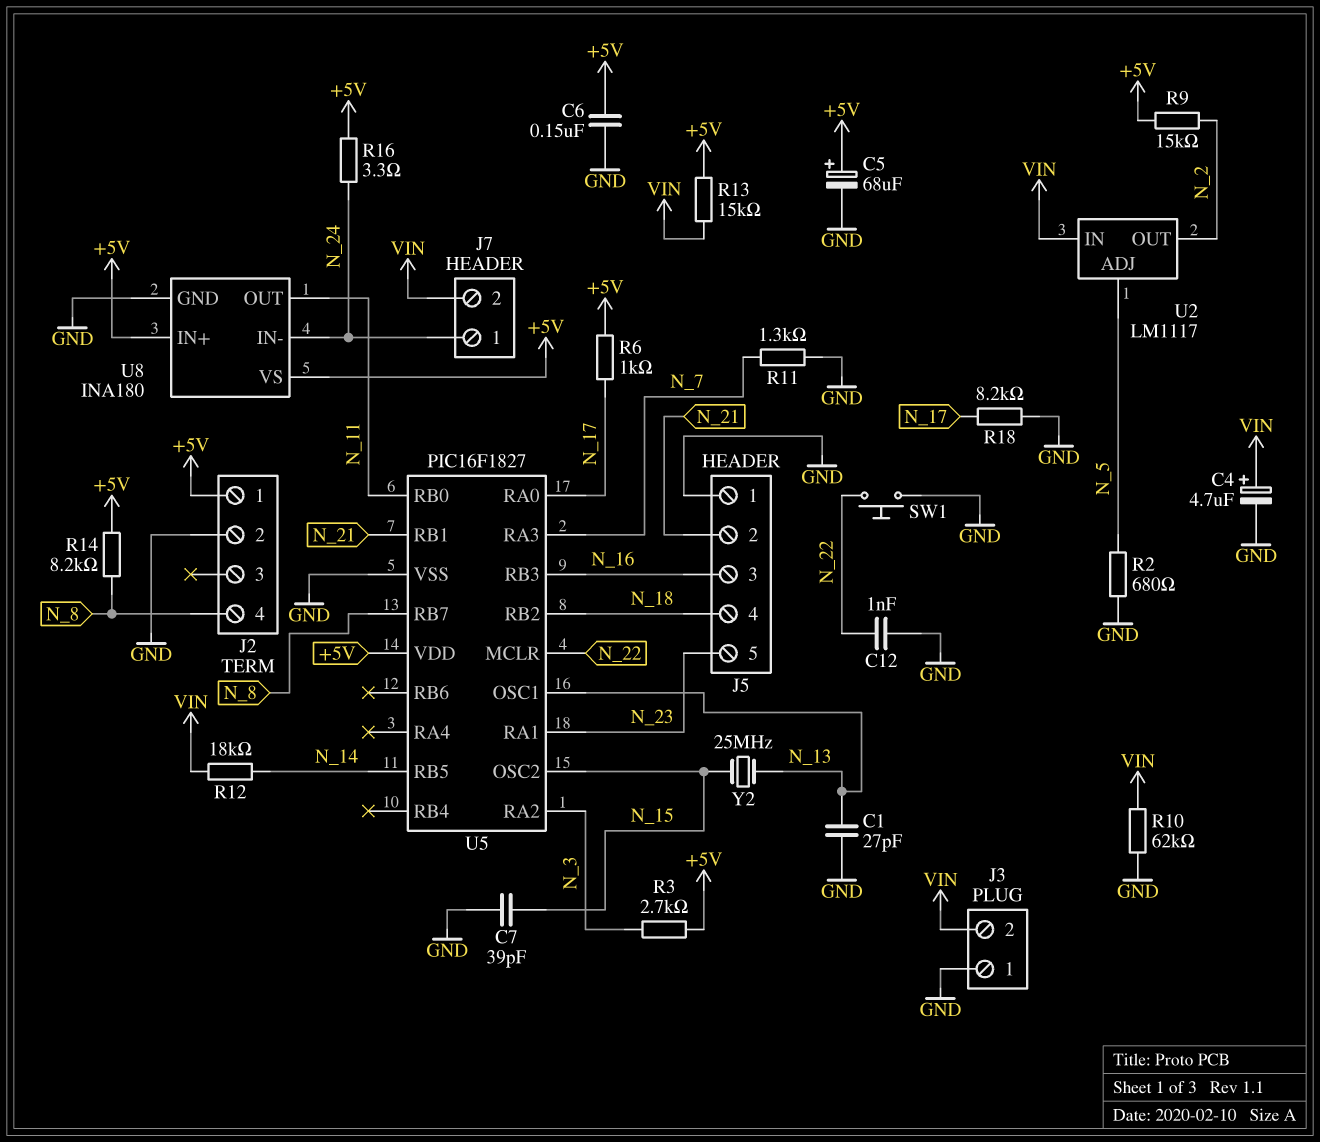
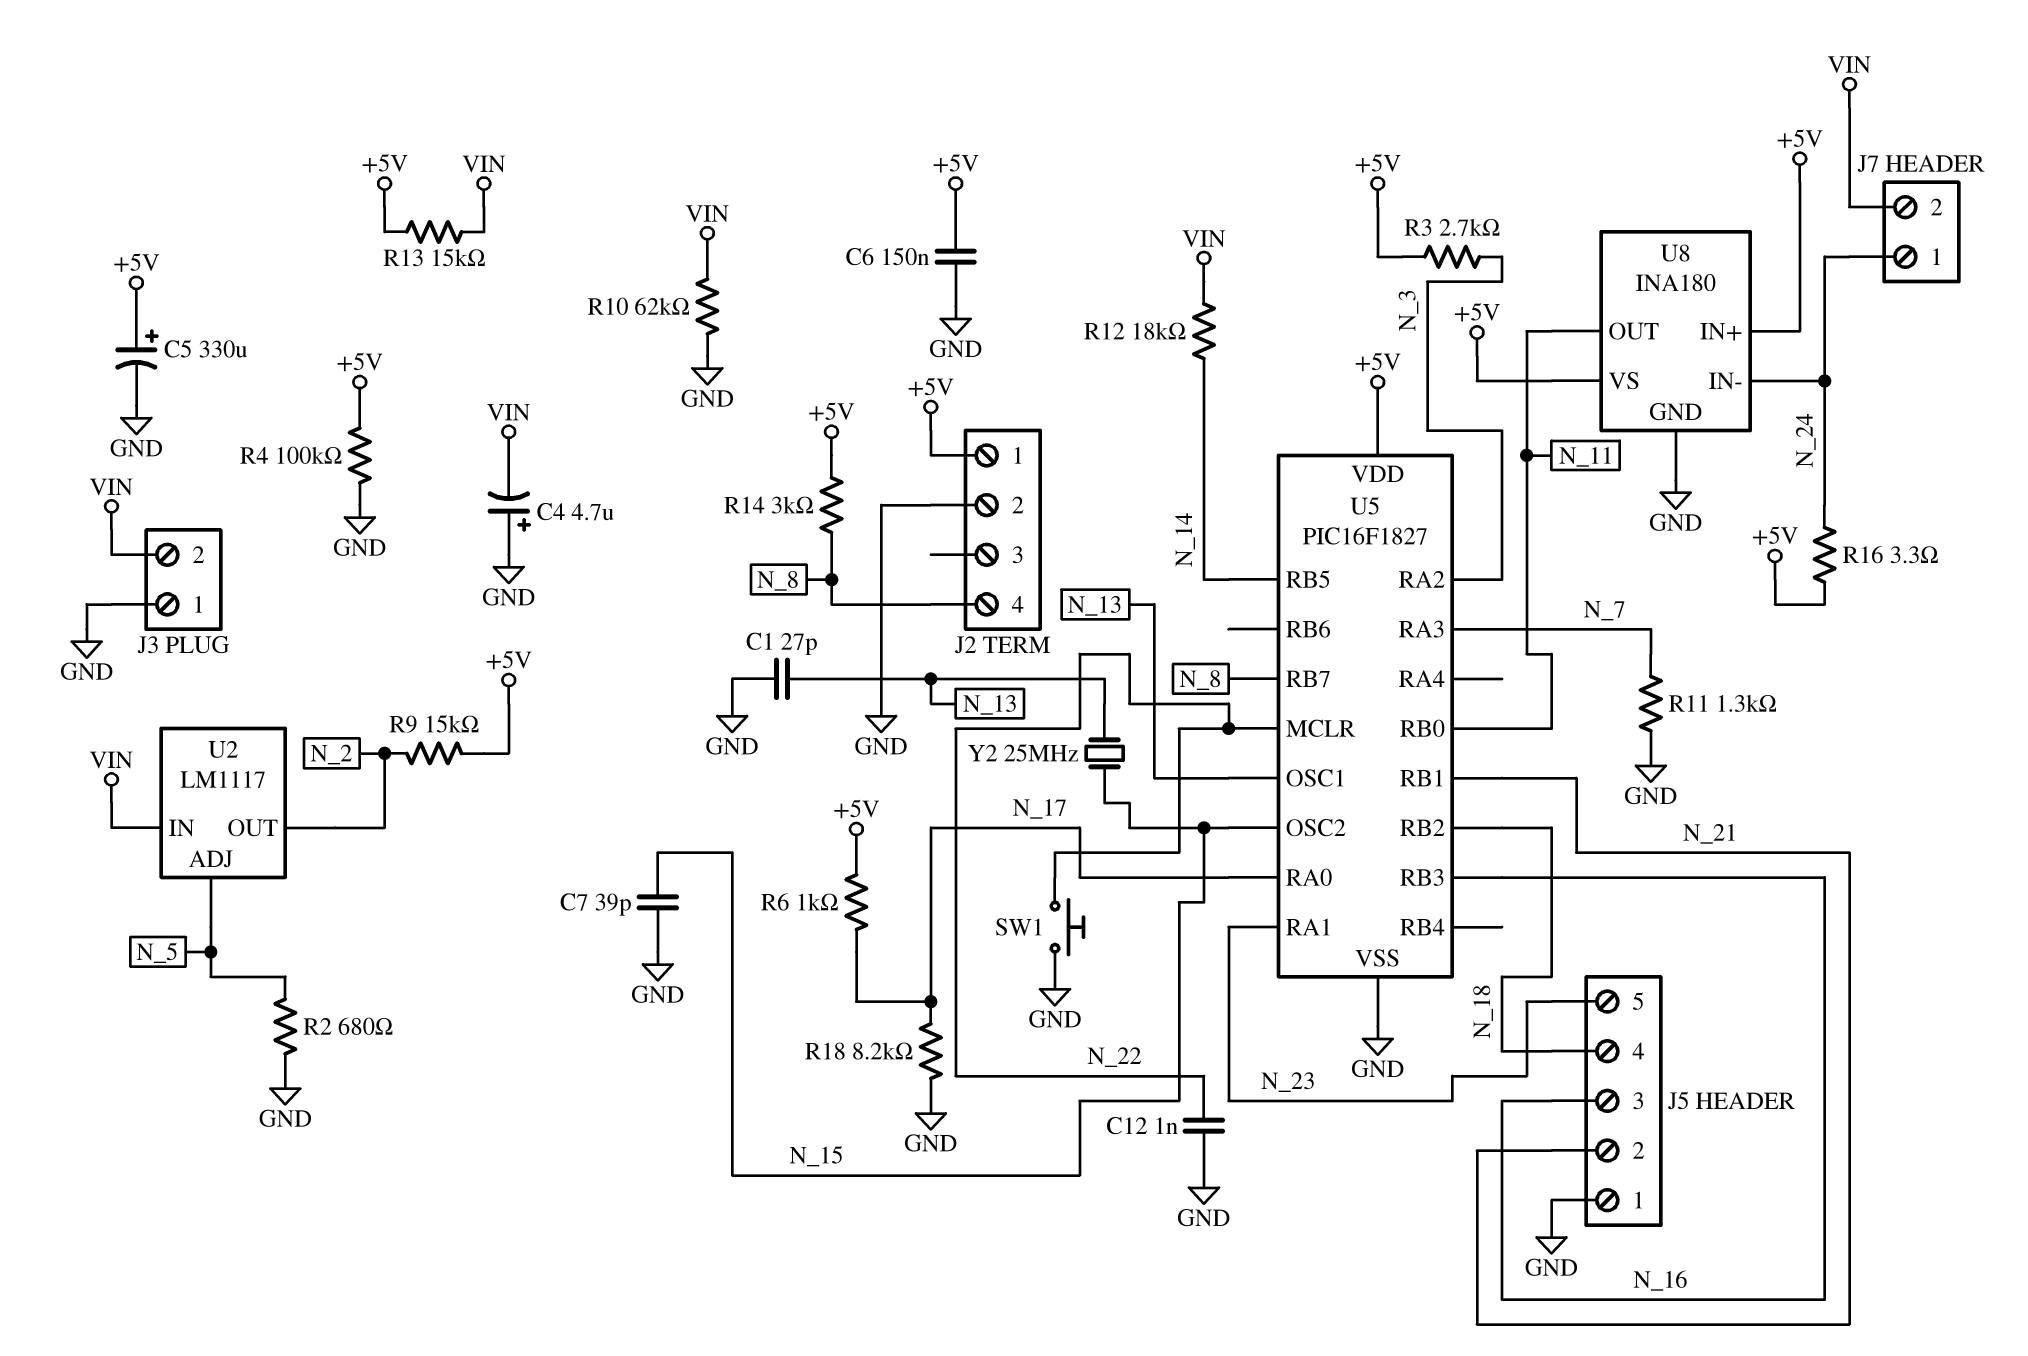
C4: 4.7uF (plus VIN, minus GND) -> 4.7uF (plus GND, minus VIN)
C5: 68uF (plus +5V, minus GND) -> 330uF (plus +5V, minus GND)
R4: none -> 100k (+5V, GND)
R14: 8.2k (+5V, N_8) -> 3k (+5V, N_8)

